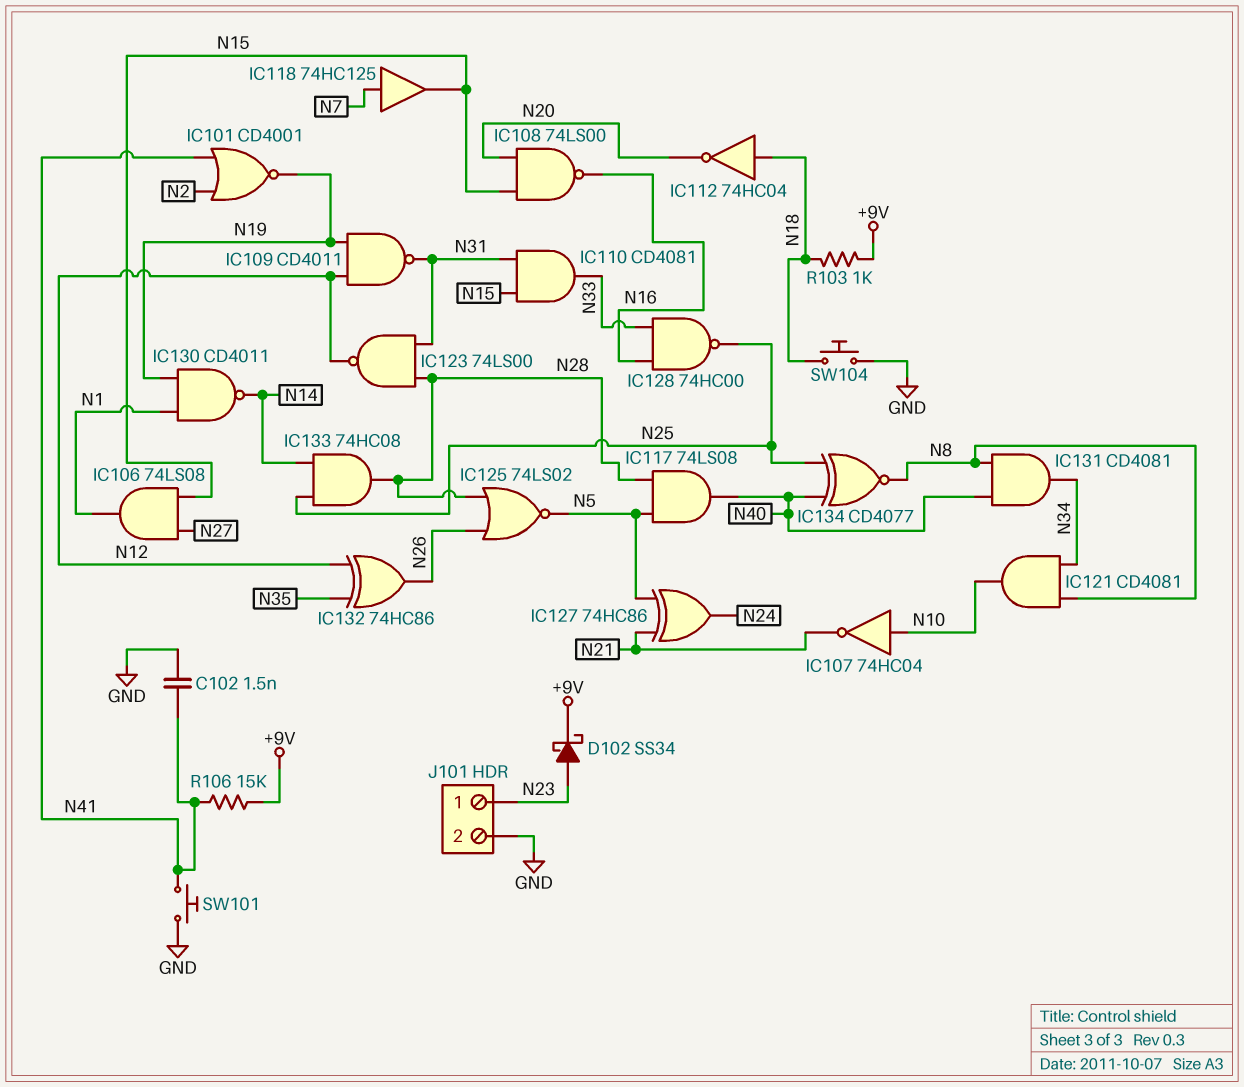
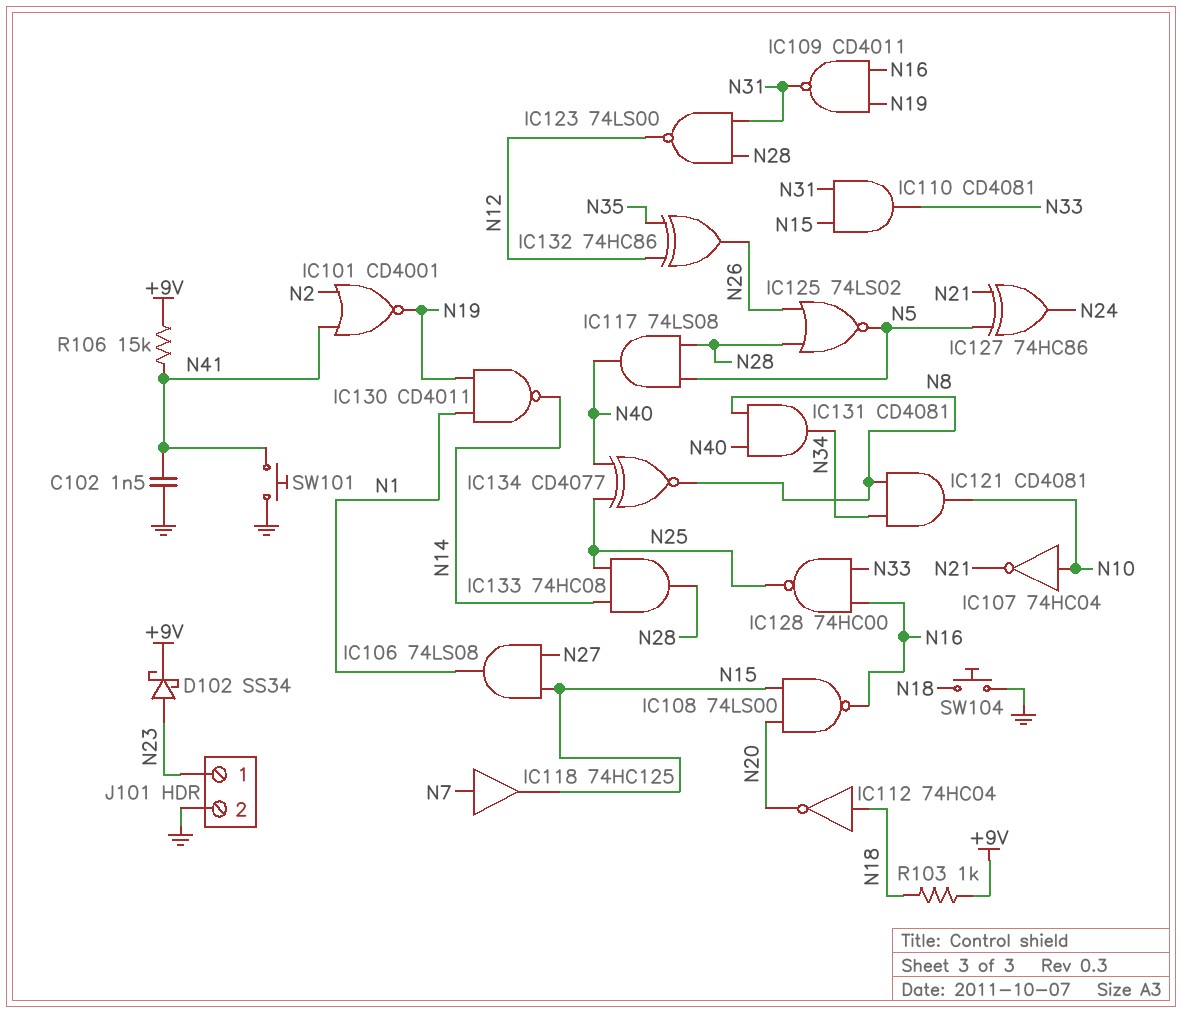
IC109: NAND CD4011 (in N12, in N19, out N31) -> NAND CD4011 (in N16, in N19, out N31)

